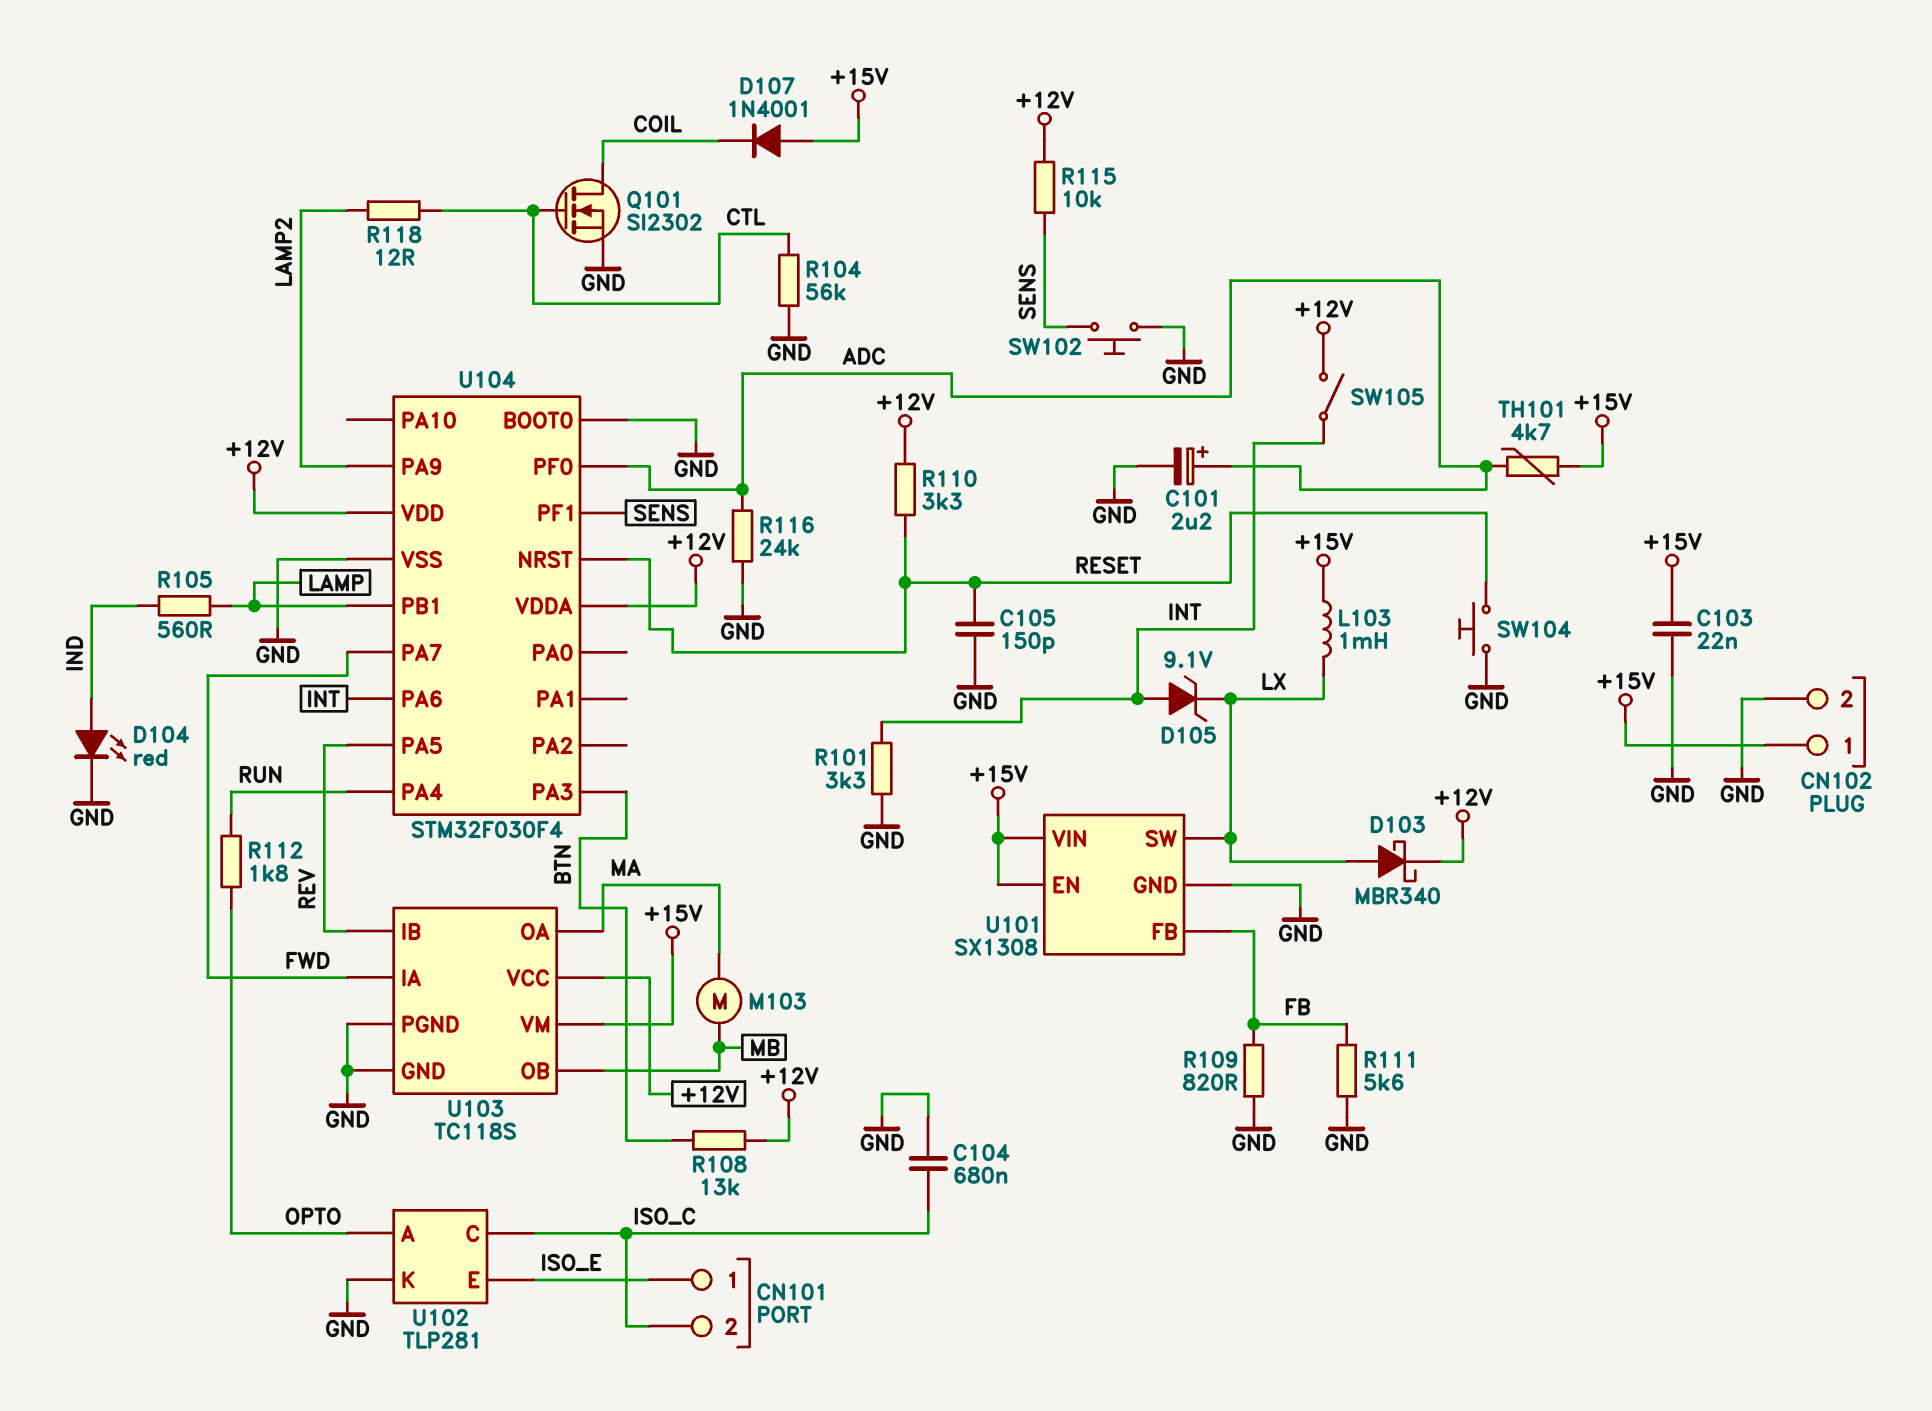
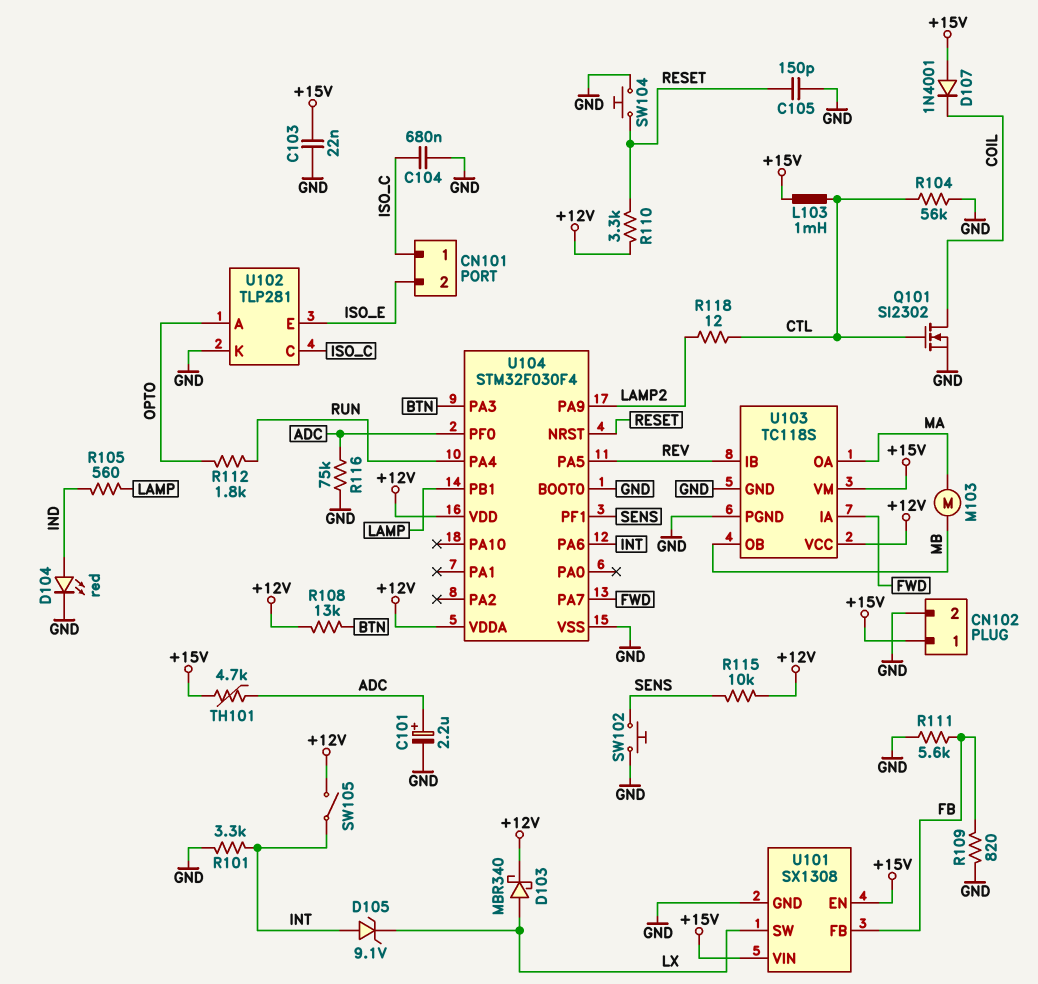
CN101 pin 1: ISO_E -> ISO_C
CN101 pin 2: ISO_C -> ISO_E
L103: 1mH (+15V, LX) -> 1mH (+15V, CTL)
R116: 24k (ADC, GND) -> 75k (ADC, GND)

